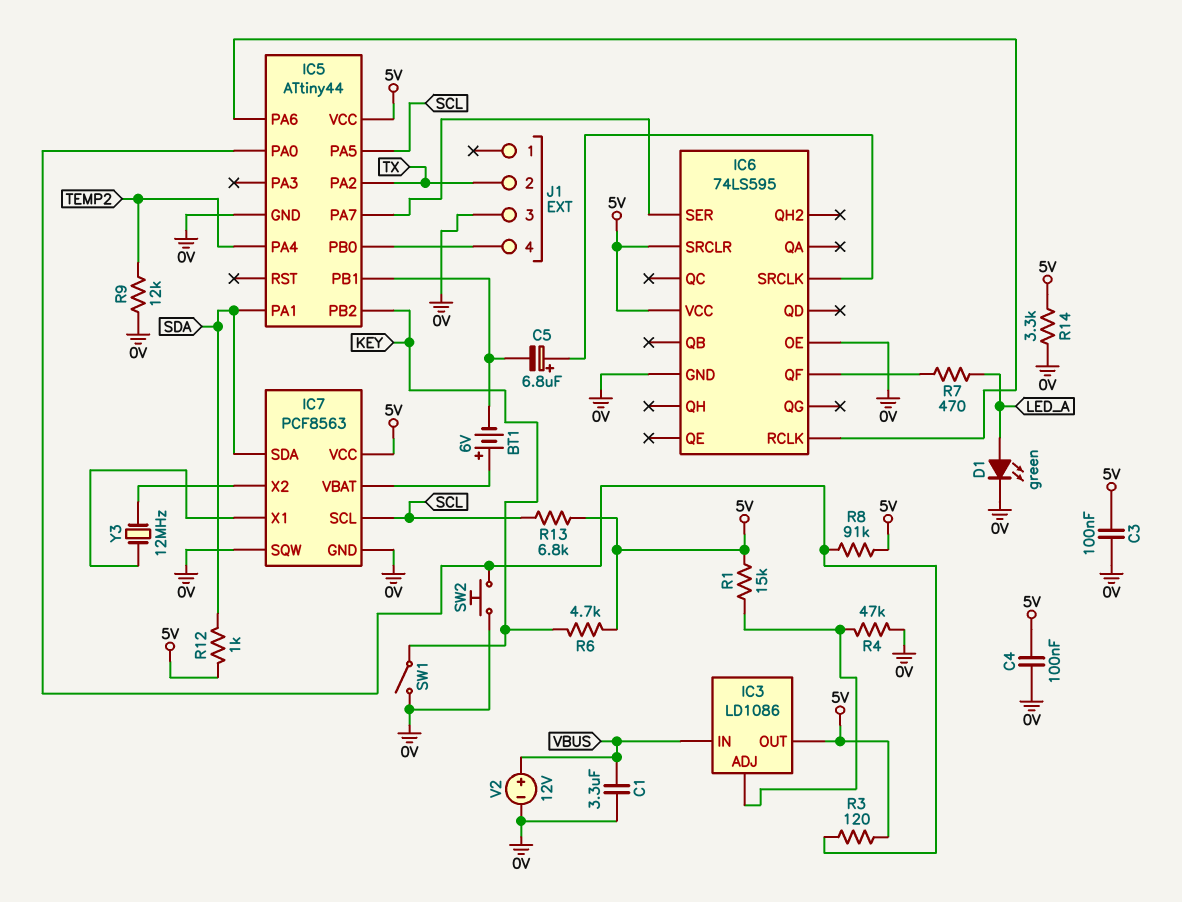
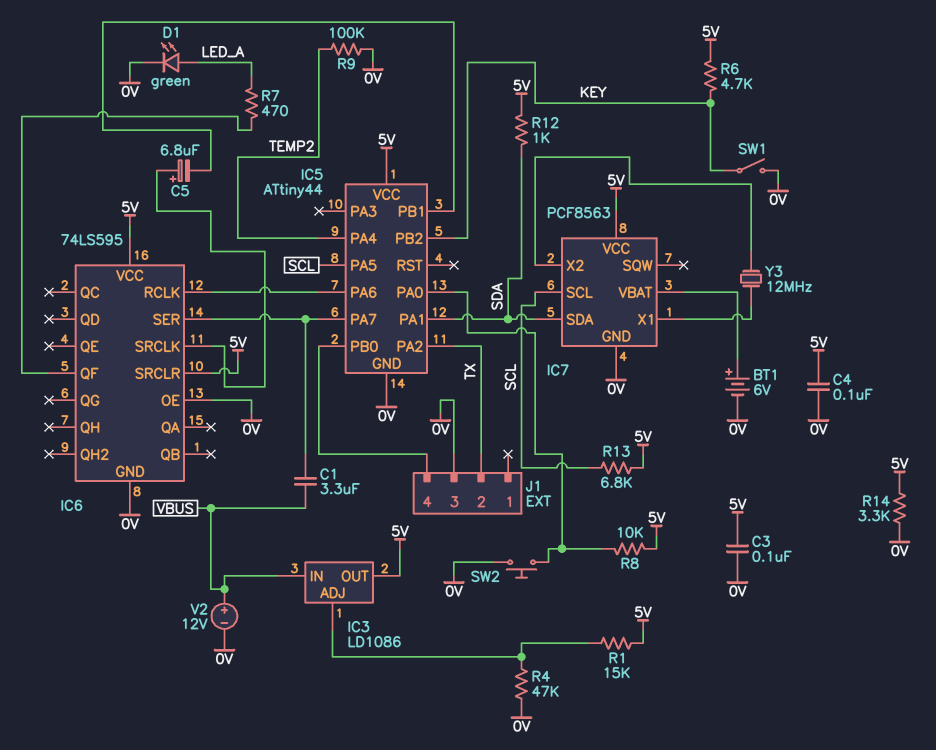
BT1: 6V (plus IC7/VBAT, minus IC5/PB1) -> 6V (plus IC7/VBAT, minus 0V)
C1: 3.3uF (0V, VBUS) -> 3.3uF (IC5/PA7, VBUS)
IC7 pin SQW: 0V -> none
R3: 120 (5V, IC5/PA0) -> none
R8: 91k (5V, IC5/PA0) -> 10k (5V, IC5/PA0)
R9: 12k (0V, TEMP2) -> 100k (0V, TEMP2)

